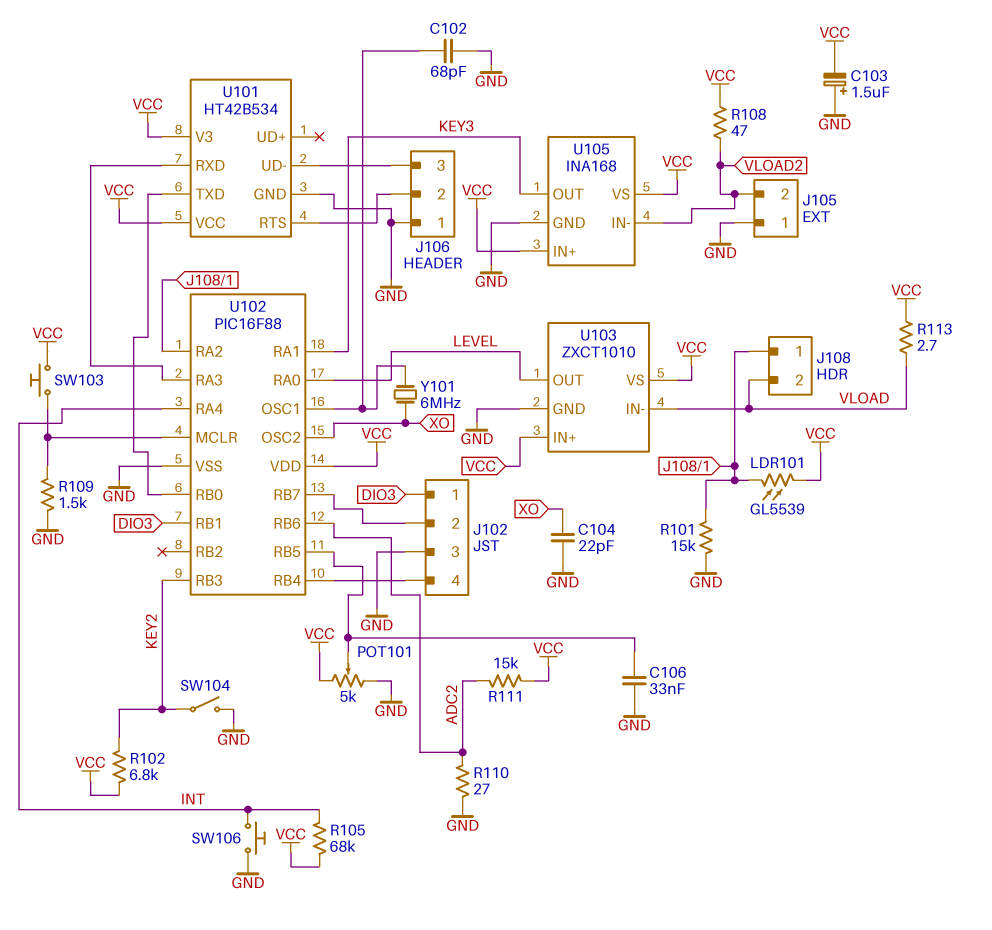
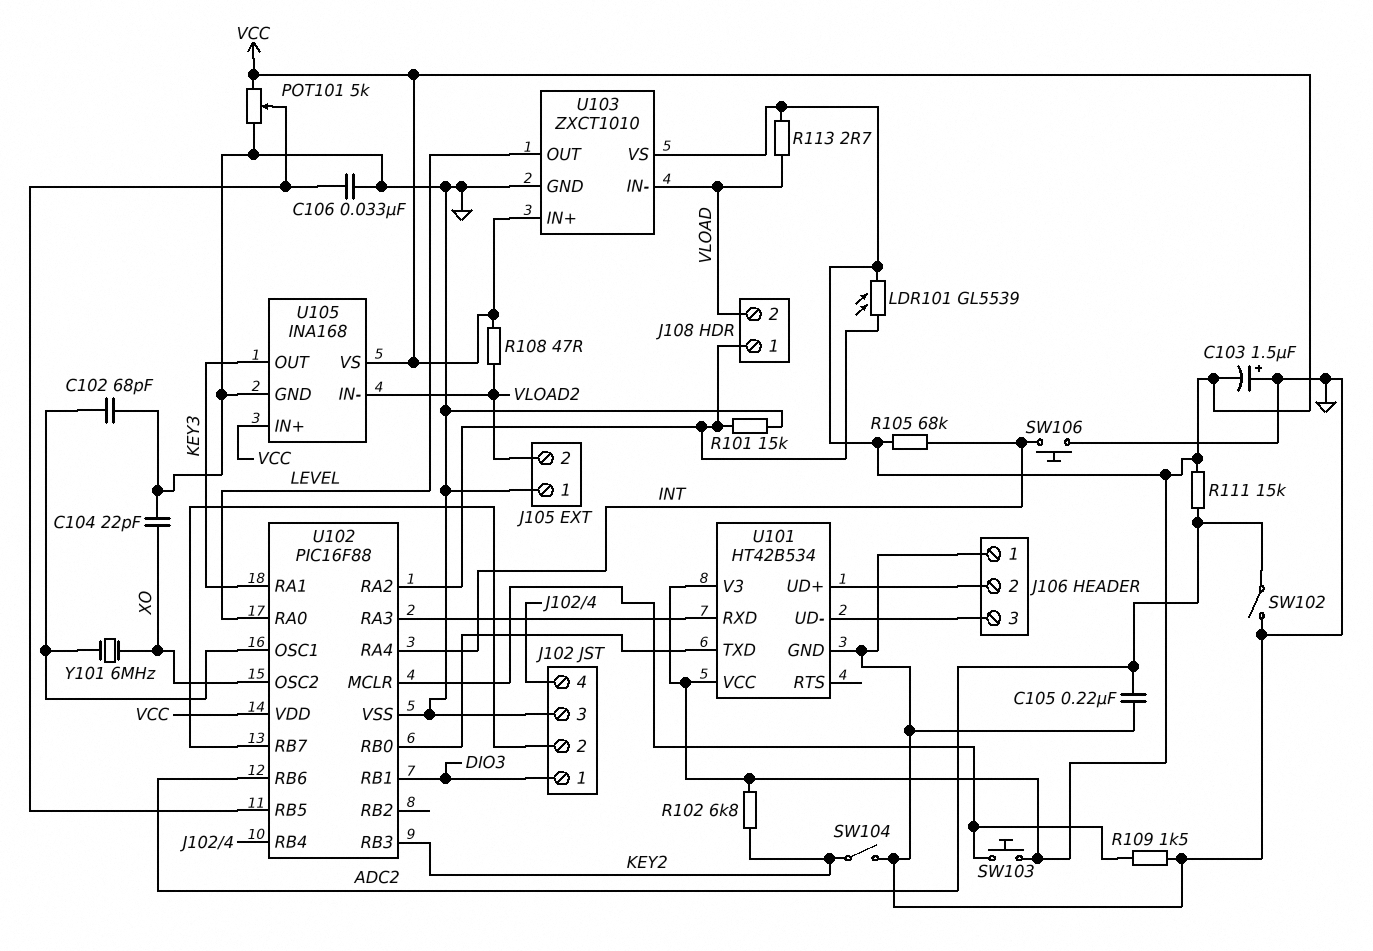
C105: none -> 220nF (ADC2, GND)
R110: 27 (ADC2, GND) -> none
SW102: none -> switch (ADC2, GND)
U101 pin RTS: J106/2 -> none
U101 pin UD+: none -> J106/2

